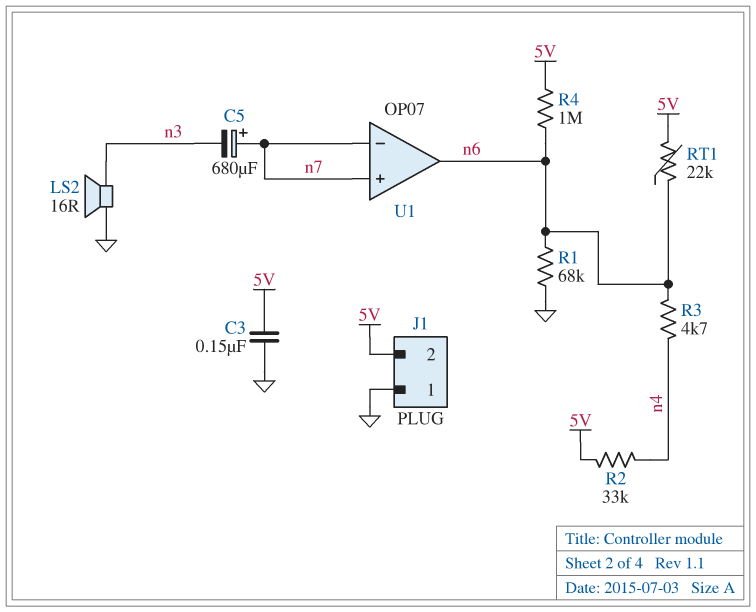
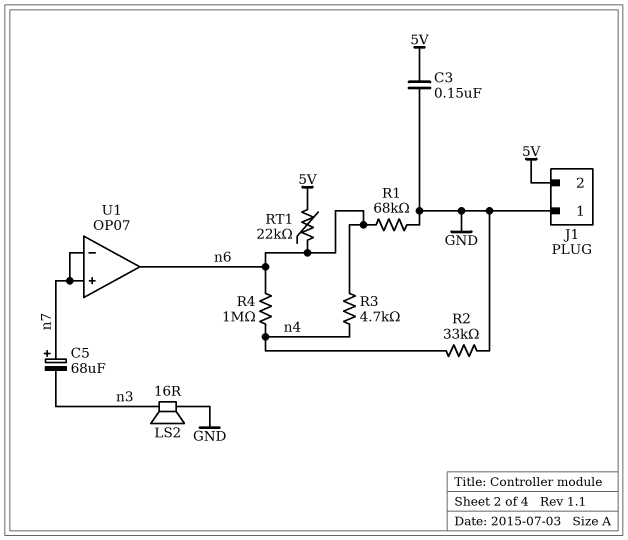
C5: 680uF (plus n7, minus n3) -> 68uF (plus n7, minus n3)
R2: 33k (5V, n4) -> 33k (GND, n4)
R4: 1M (5V, n6) -> 1M (n4, n6)

